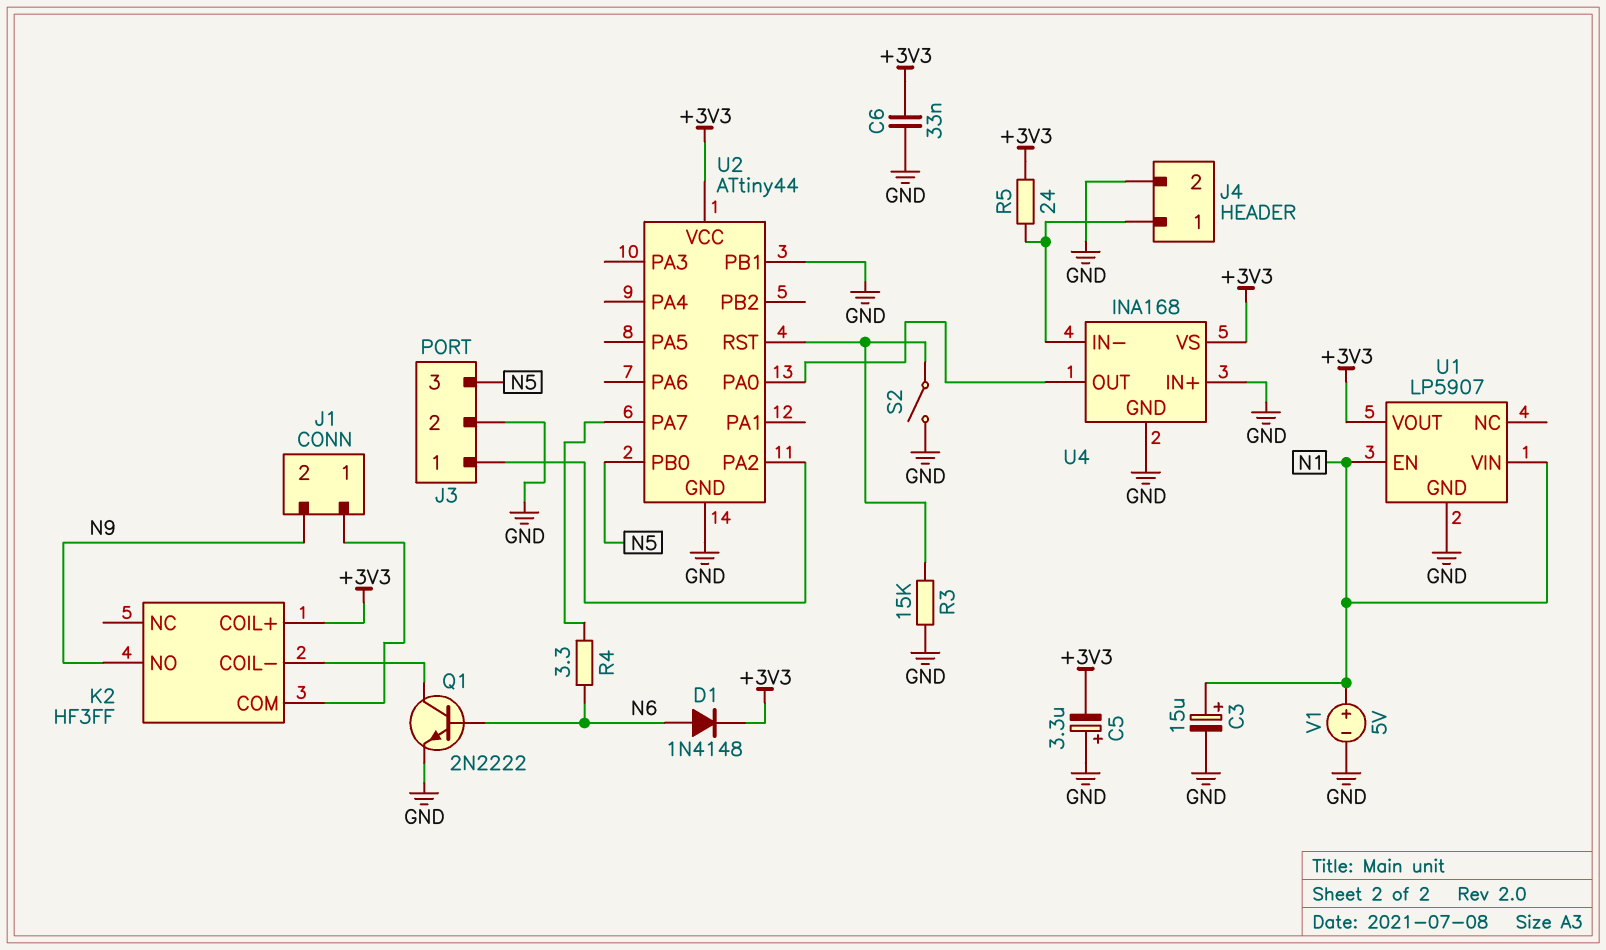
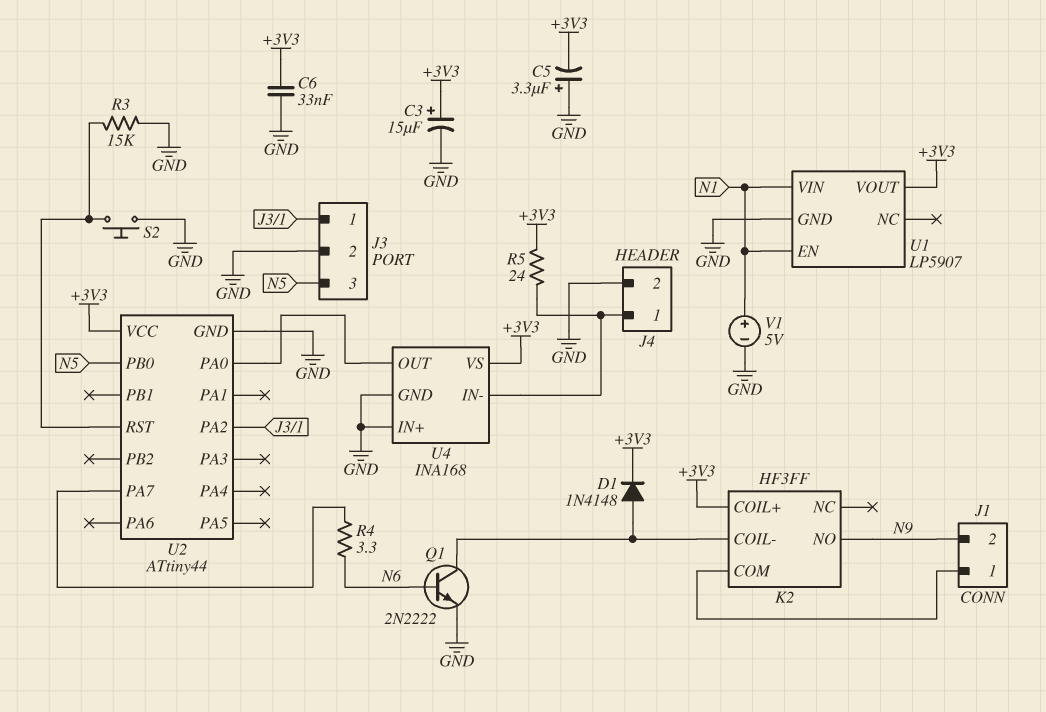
C3: 15uF (plus N1, minus GND) -> 15uF (plus +3V3, minus GND)
D1: diode 1N4148 (A N6, K +3V3) -> diode 1N4148 (A K2/COIL-, K +3V3)
S2: switch (GND, U2/RST) -> button (GND, U2/RST)
U2 pin PB1: GND -> none

